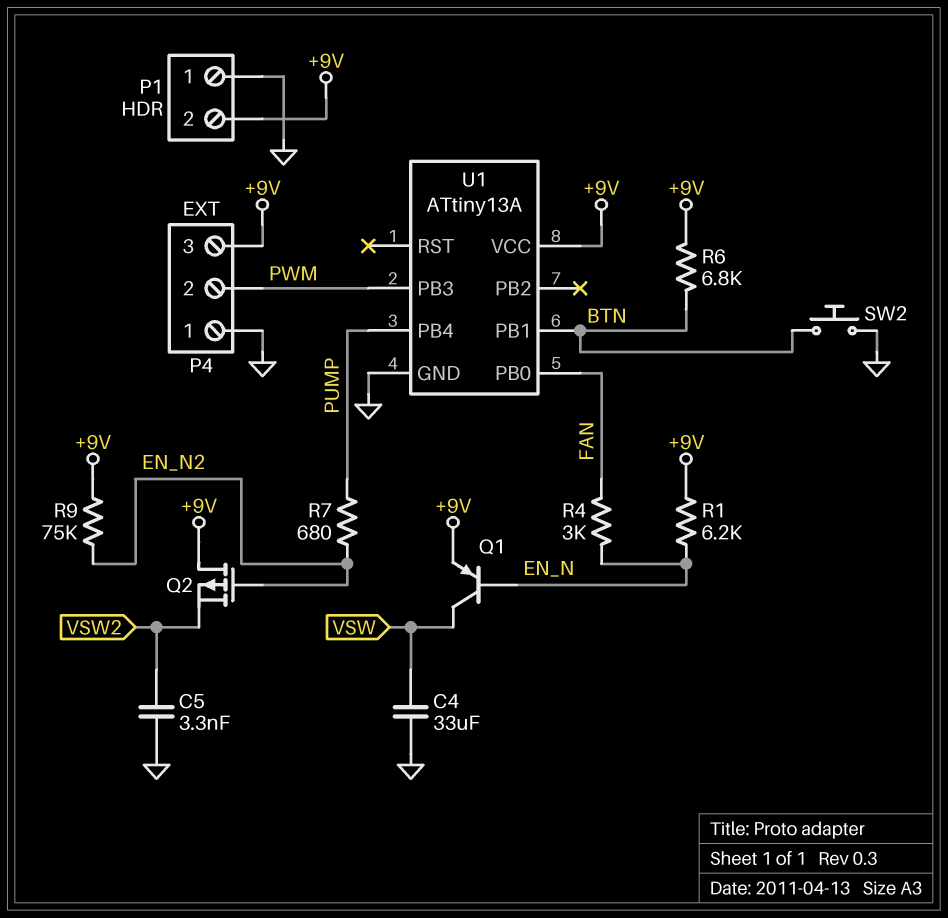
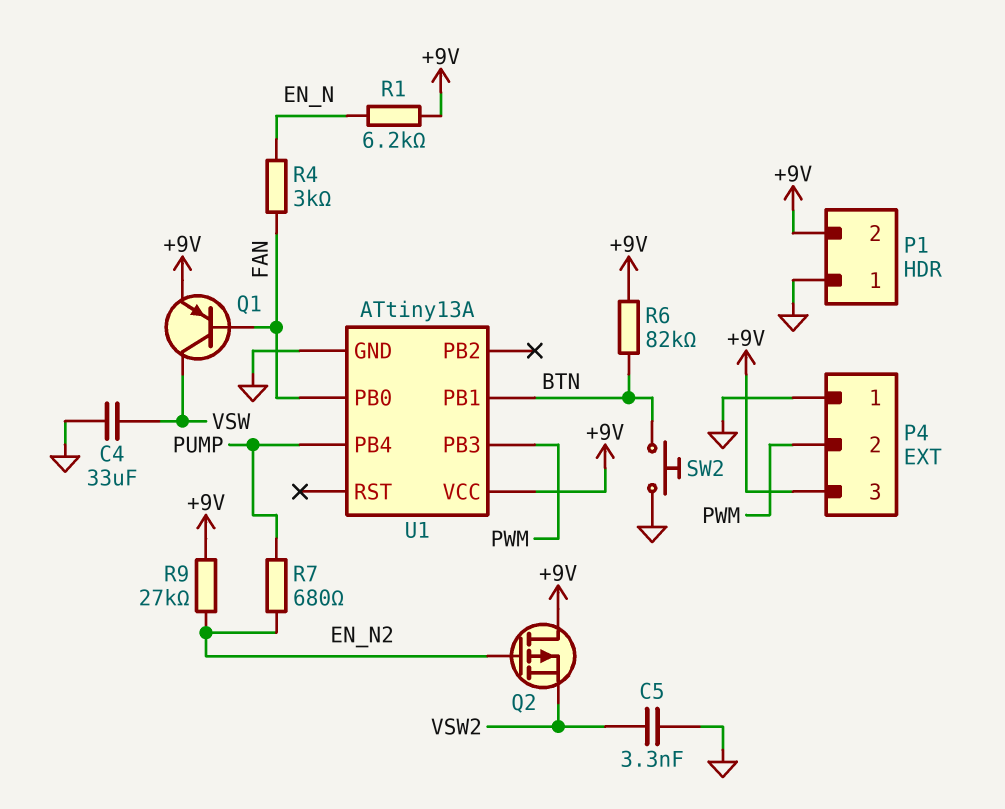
Q1: PNP (B EN_N, C VSW, E +9V) -> PNP (B FAN, C VSW, E +9V)
R6: 6.8k (+9V, BTN) -> 82k (+9V, BTN)
R9: 75k (+9V, EN_N2) -> 27k (+9V, EN_N2)

